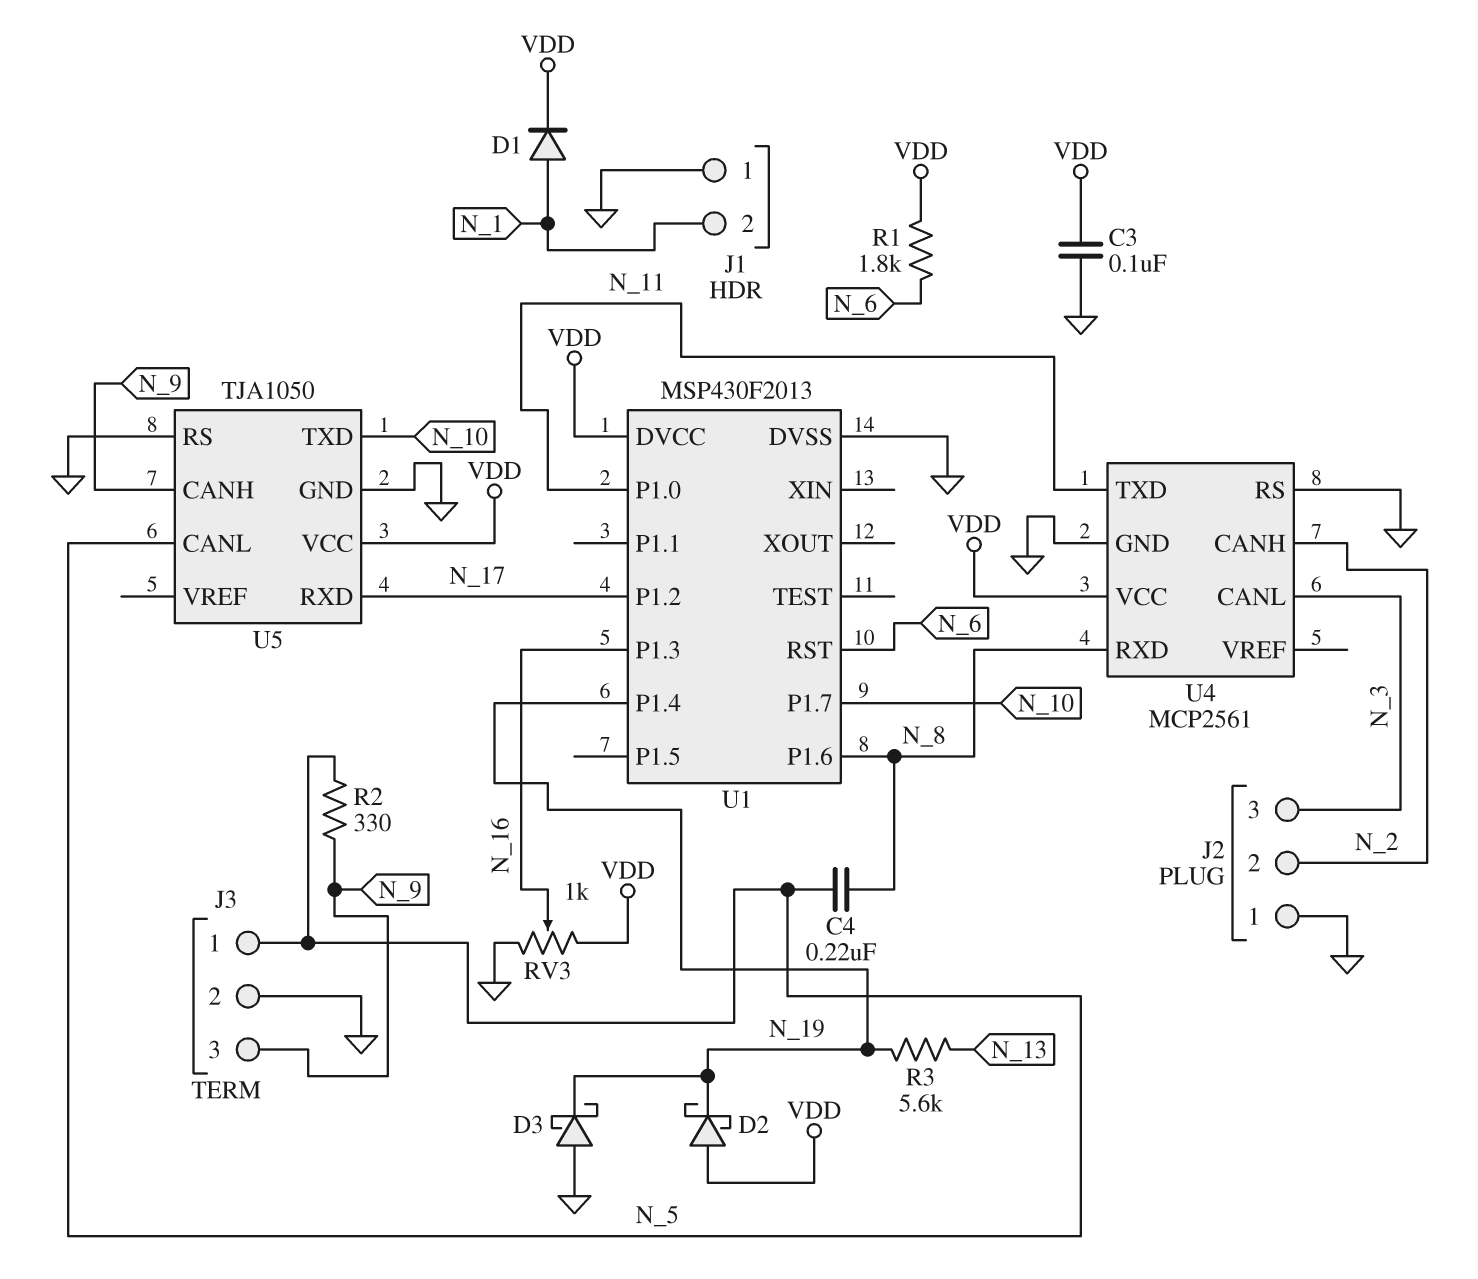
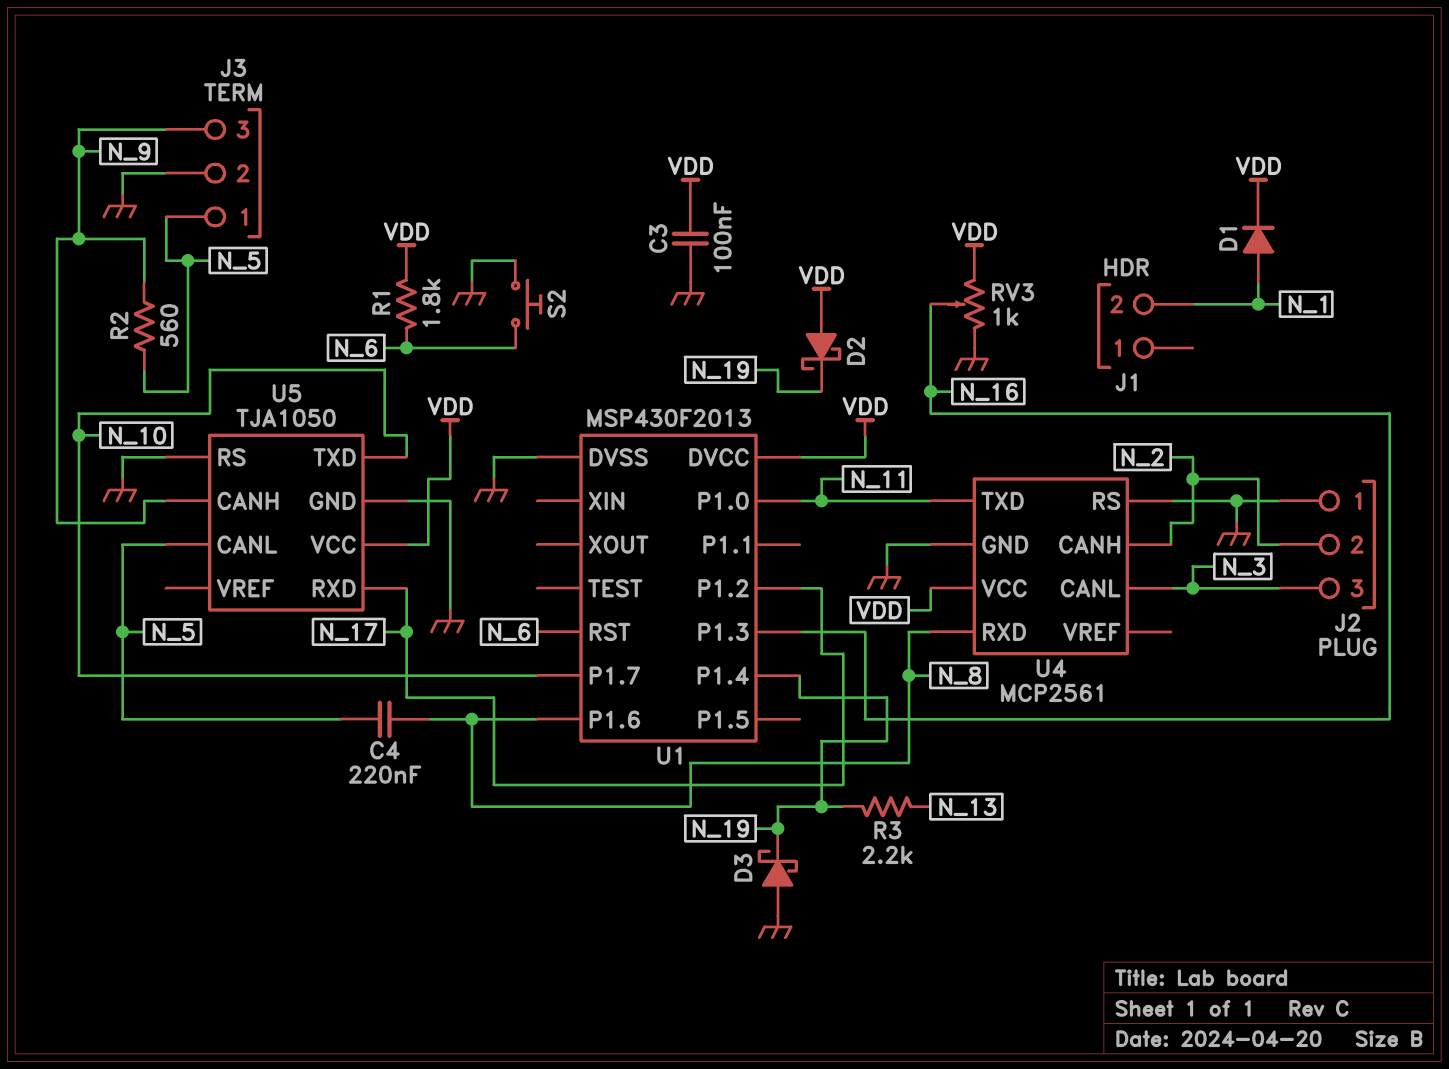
J1 pin 1: GND -> none
R2: 330 (N_5, N_9) -> 560 (N_5, N_9)
R3: 5.6k (N_13, N_19) -> 2.2k (N_13, N_19)
S2: none -> button (GND, N_6)

